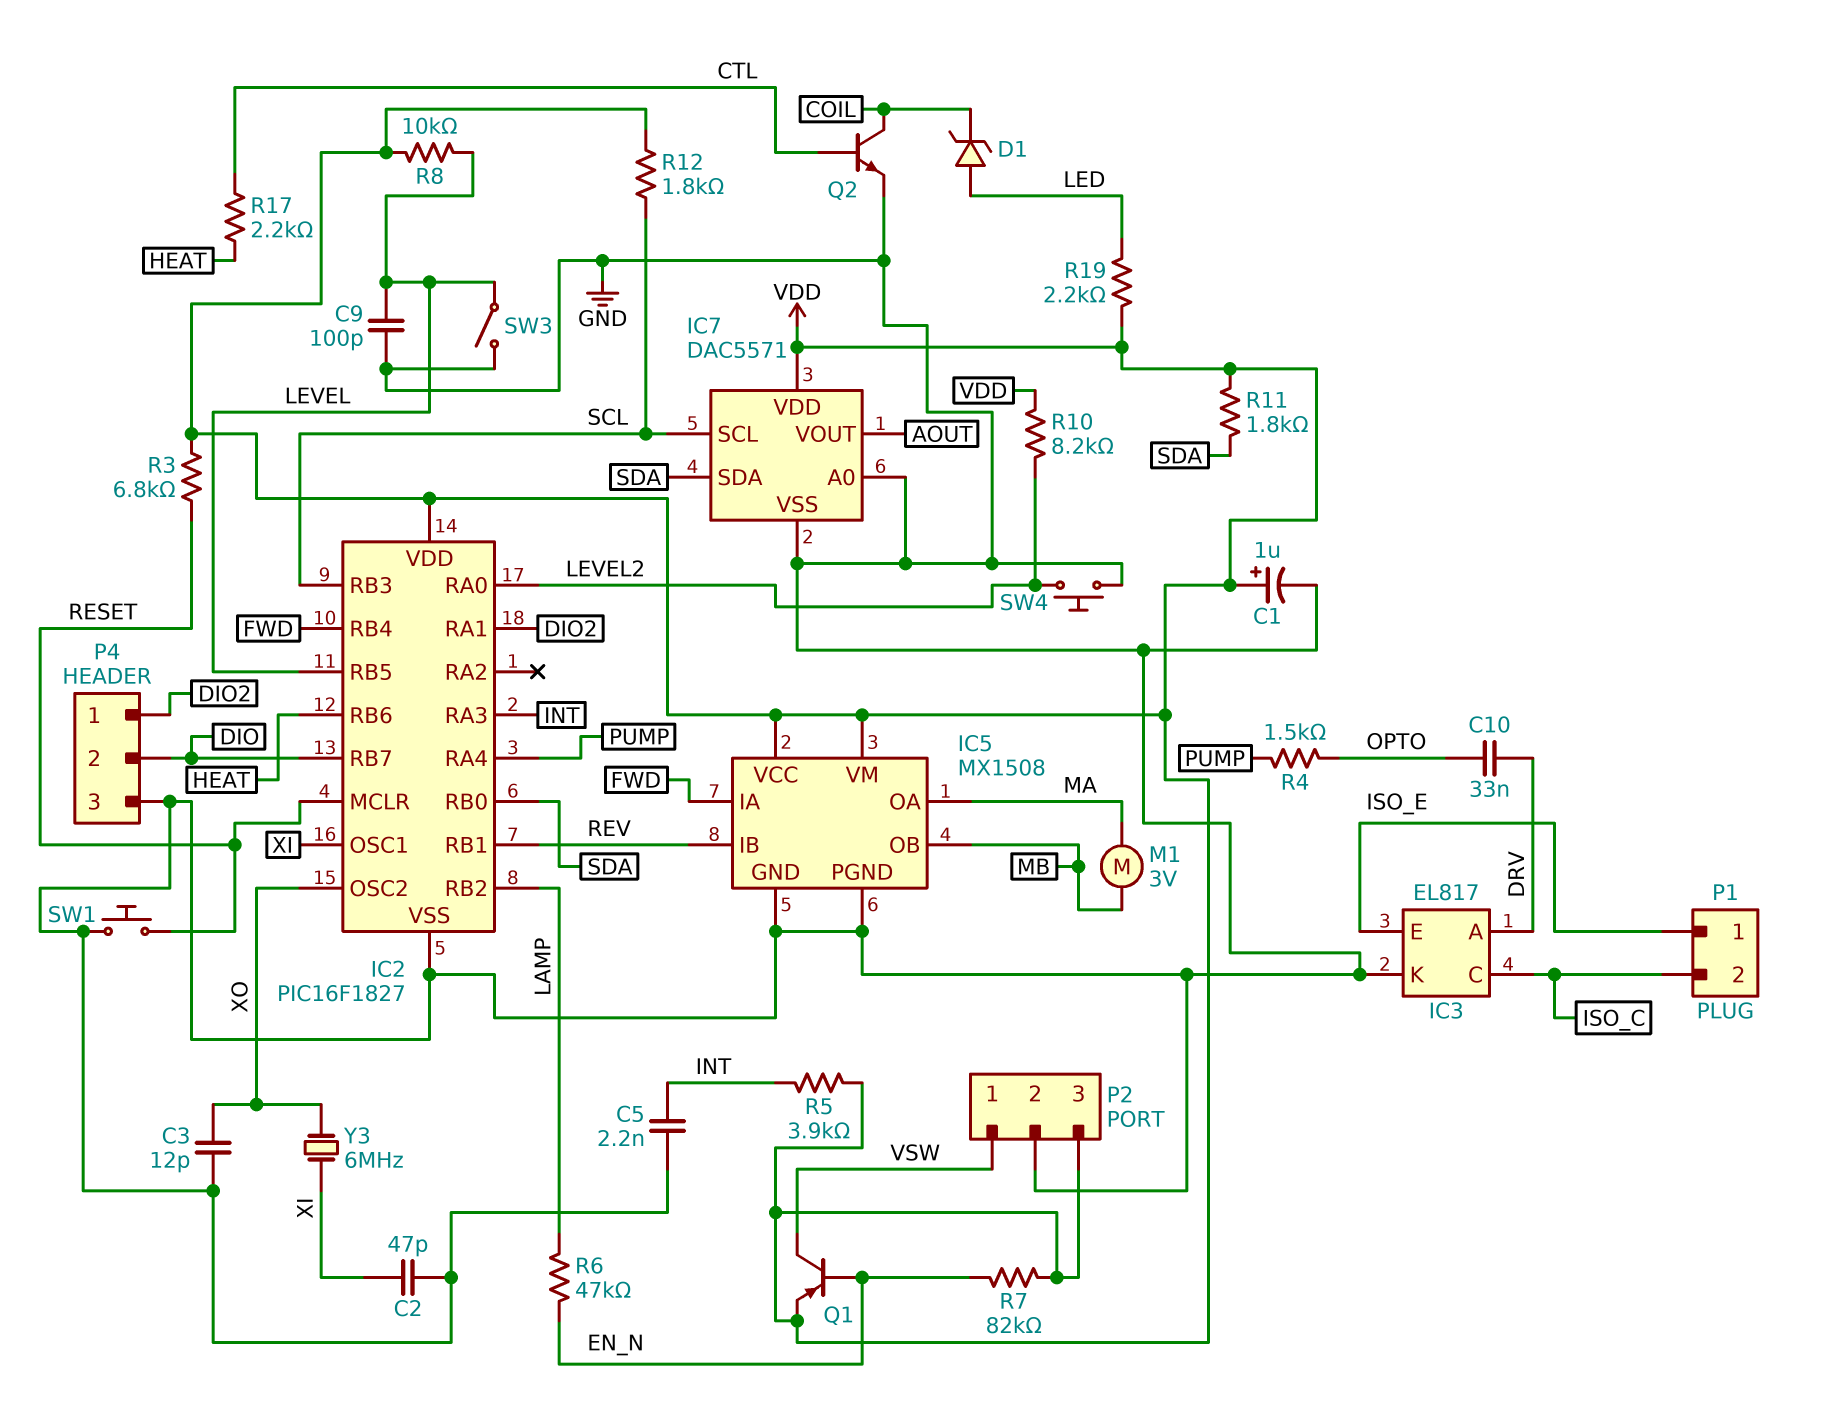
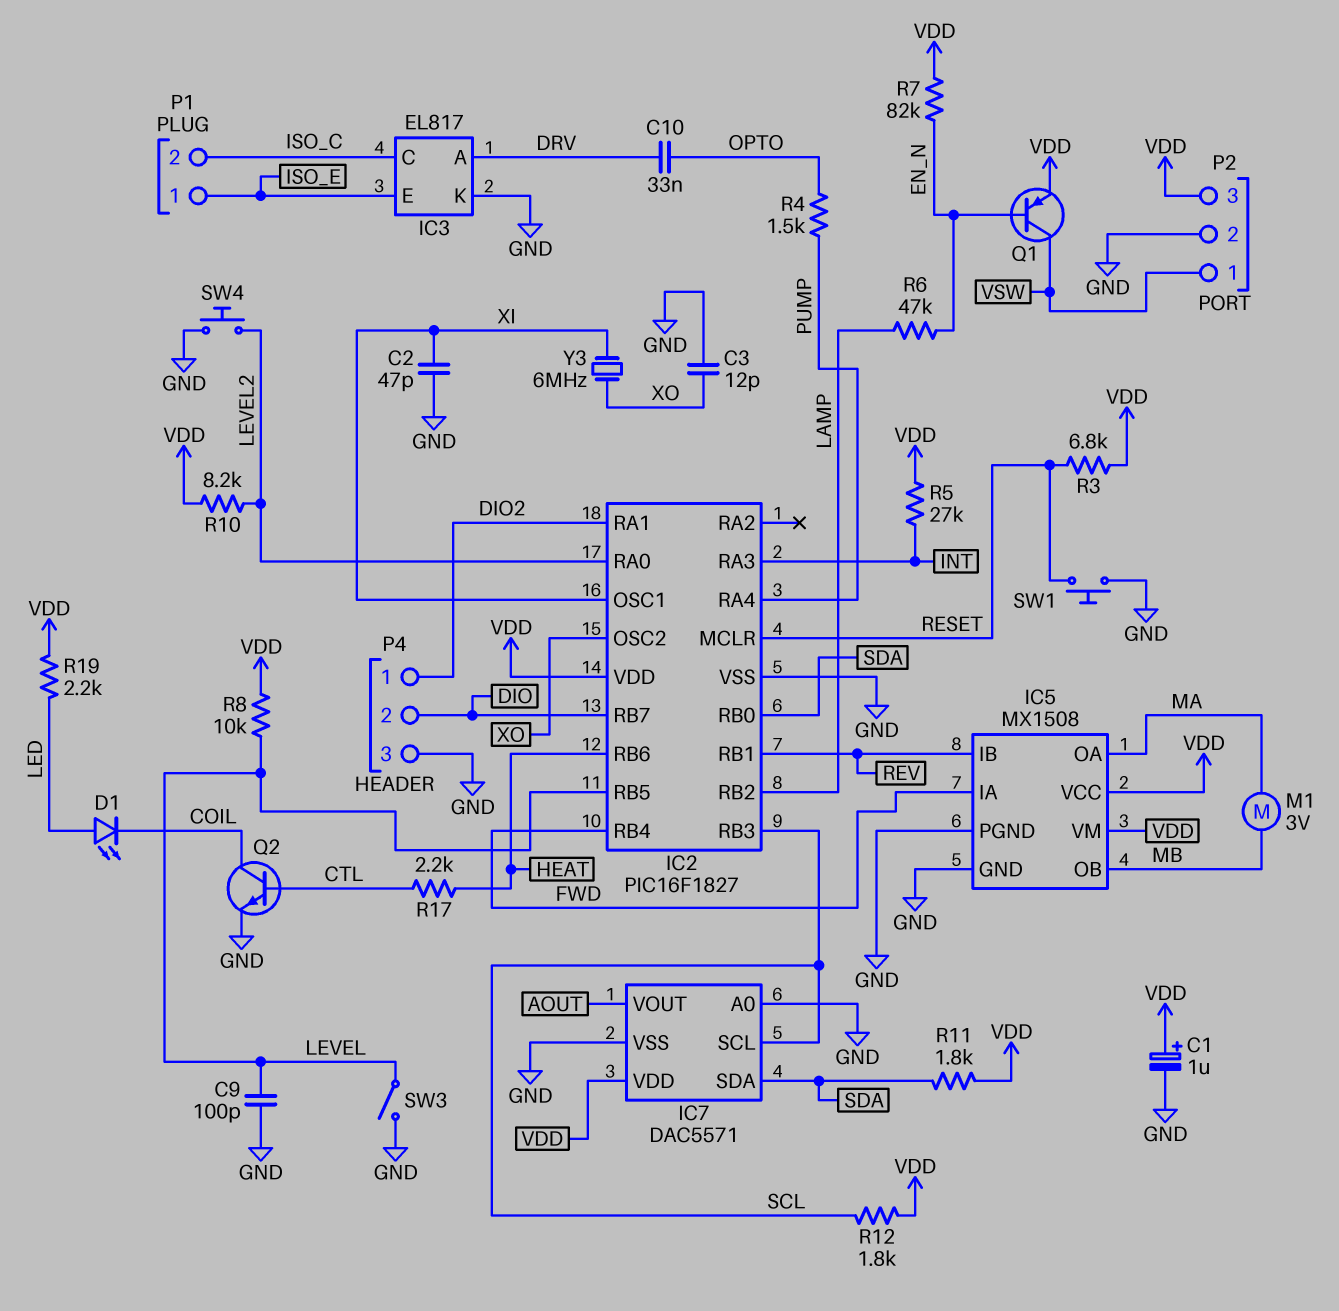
C5: 2.2nF (GND, INT) -> none
D1: zener (A LED, K COIL) -> LED (A LED, K COIL)
R5: 3.9k (INT, VDD) -> 27k (INT, VDD)

